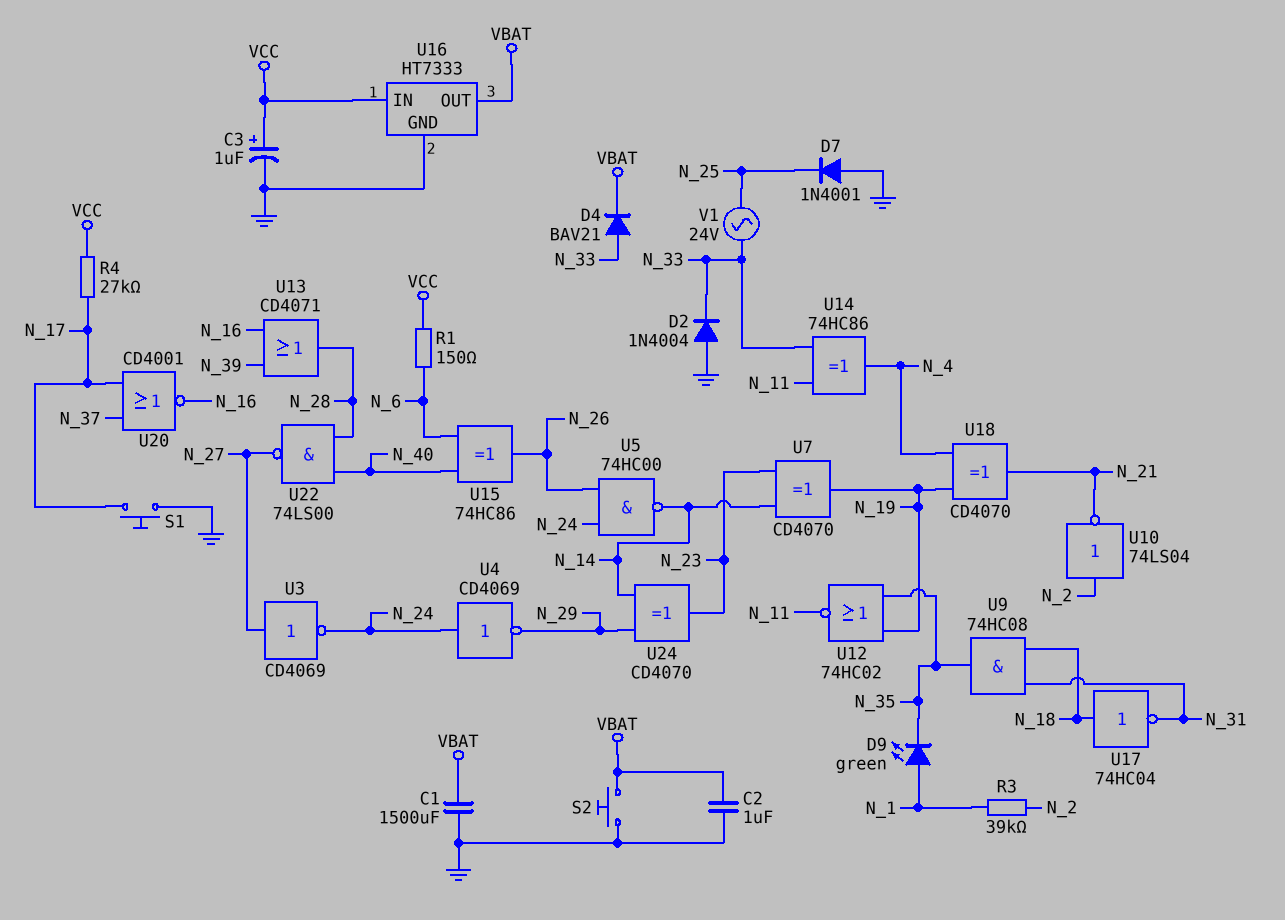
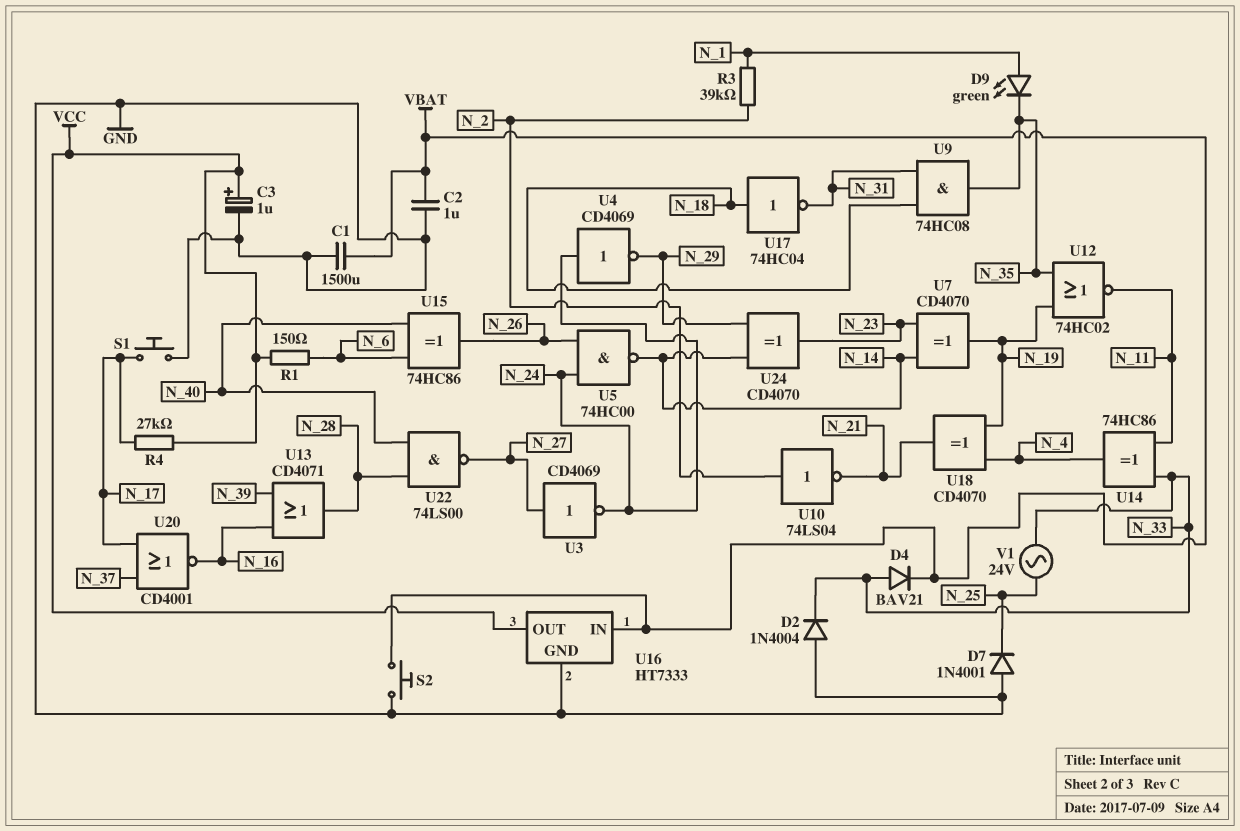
U16 pin IN: VCC -> VBAT
U16 pin OUT: VBAT -> VCC

